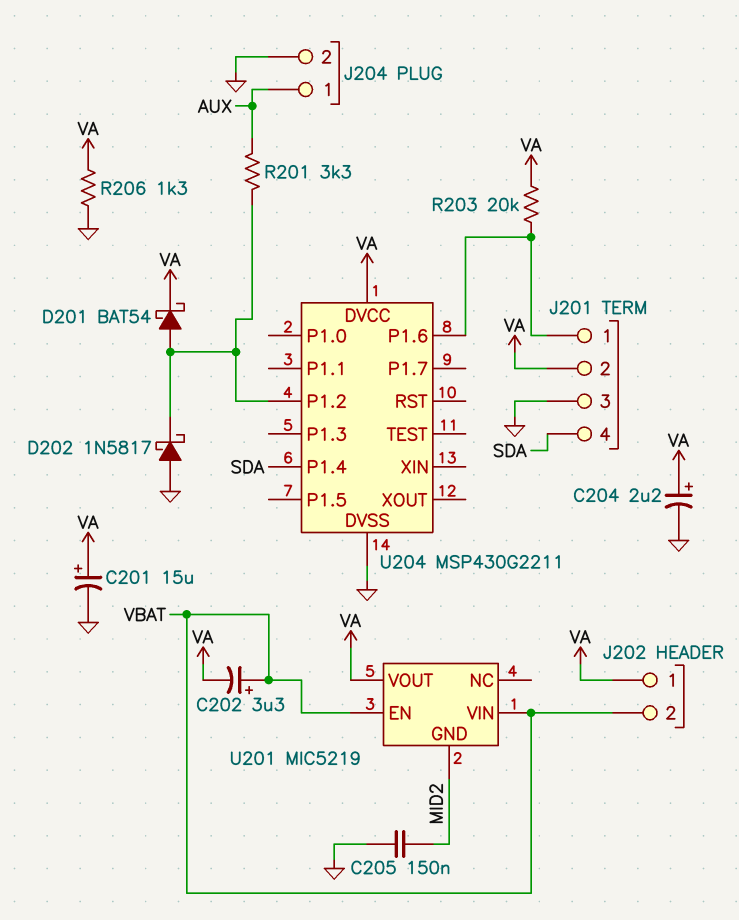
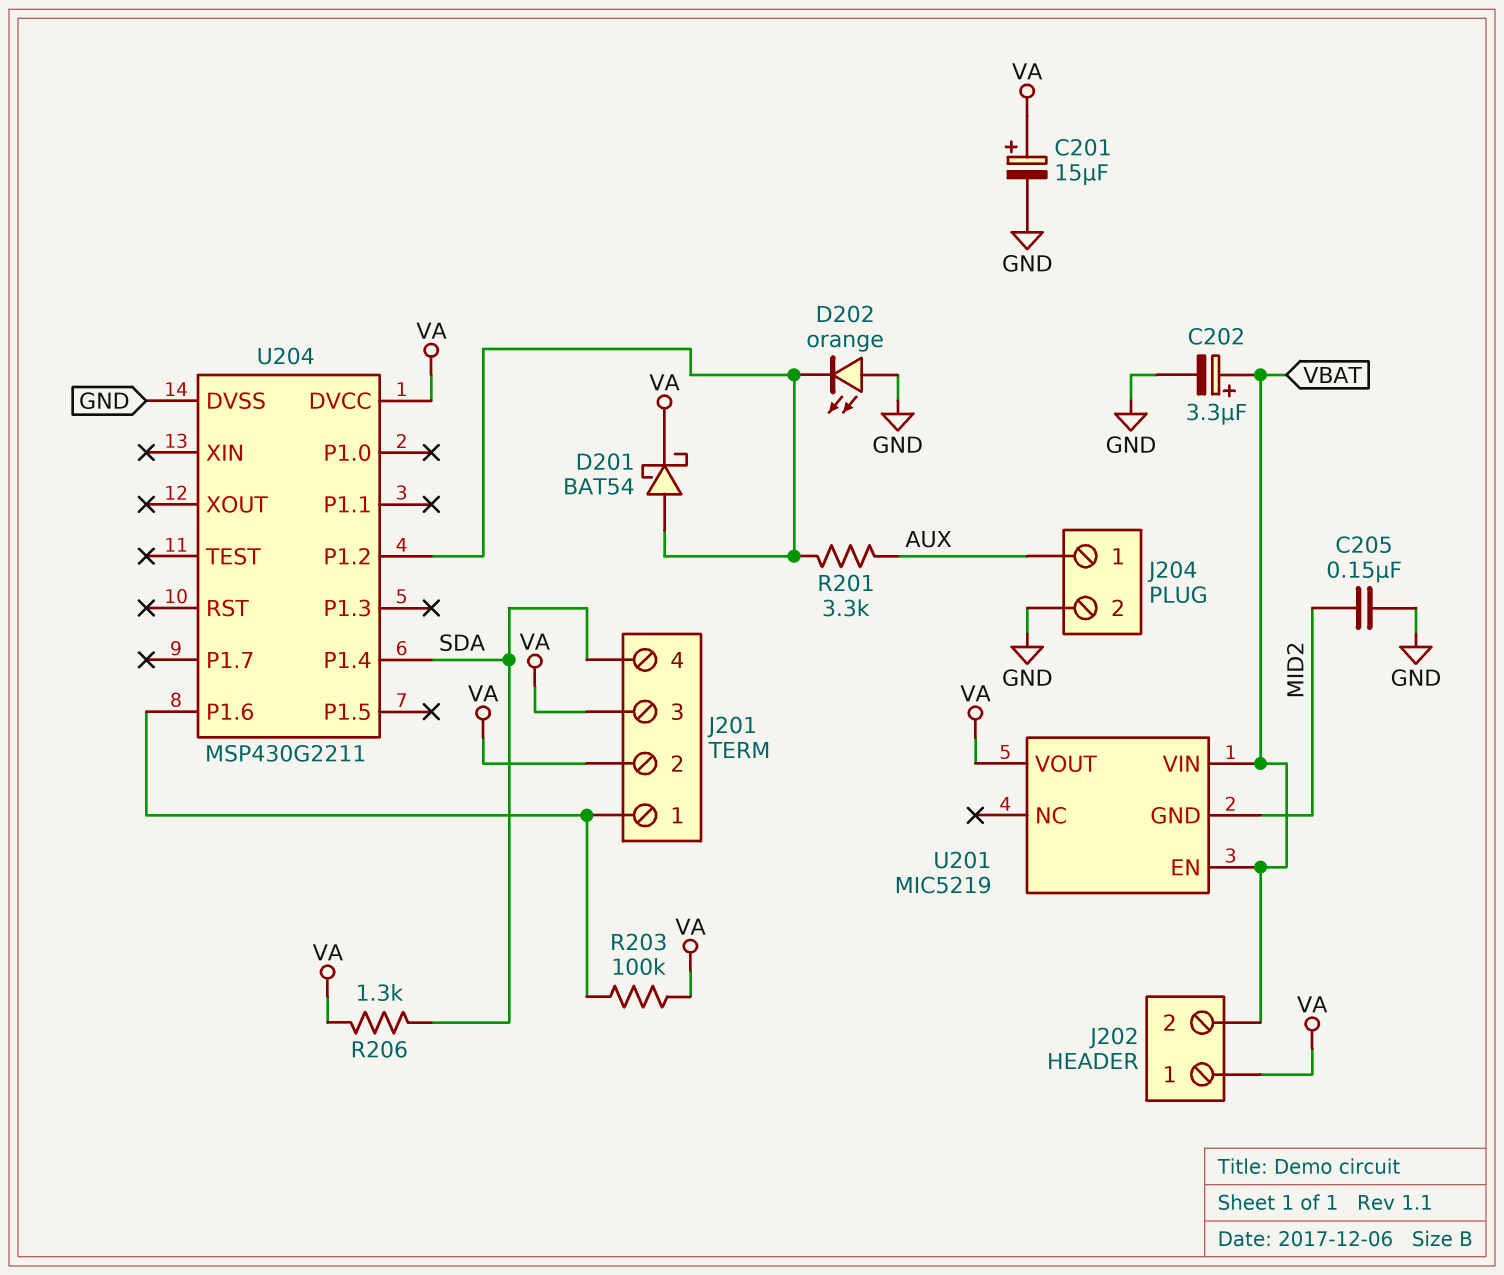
C202: 3.3uF (plus VBAT, minus VA) -> 3.3uF (plus VBAT, minus GND)
C204: 2.2uF (plus VA, minus GND) -> none
D202: schottky 1N5817 (A GND, K U204/P1.2) -> LED orange (A GND, K U204/P1.2)
J201 pin 3: GND -> VA
R203: 20k (J201/1, VA) -> 100k (J201/1, VA)
R206: 1.3k (GND, VA) -> 1.3k (SDA, VA)

